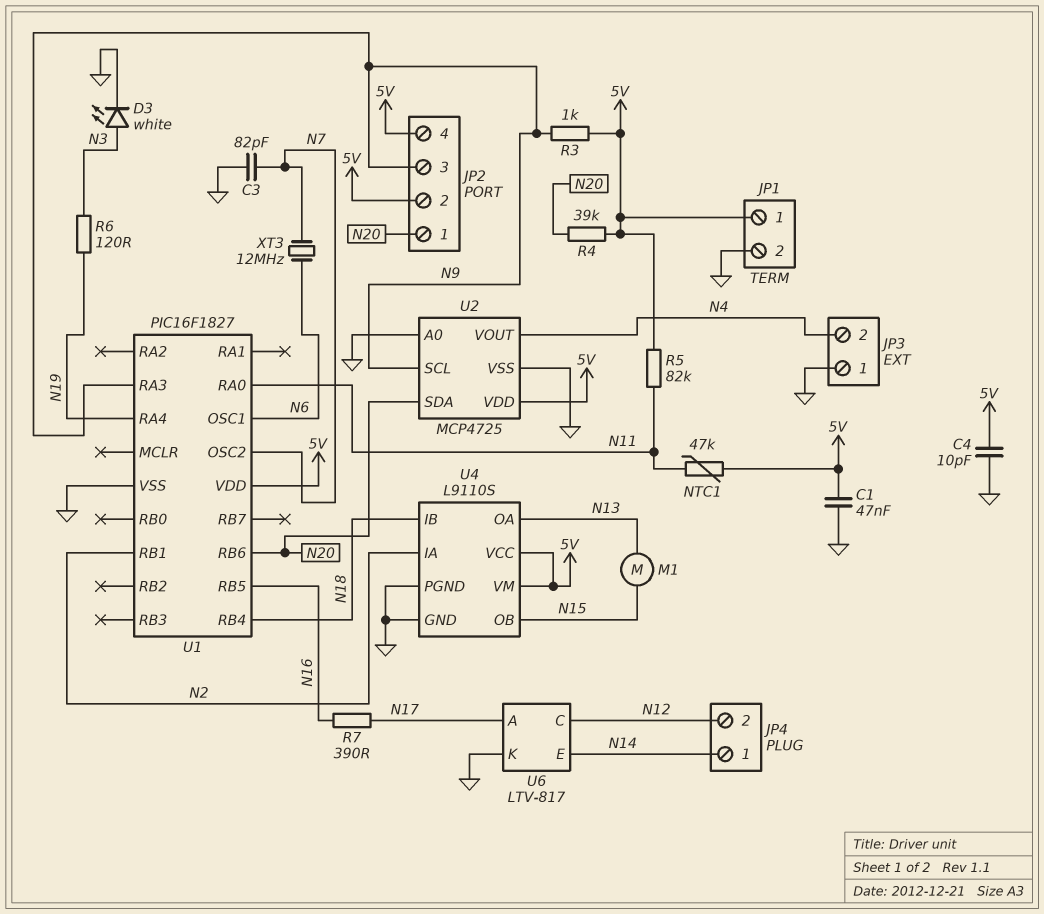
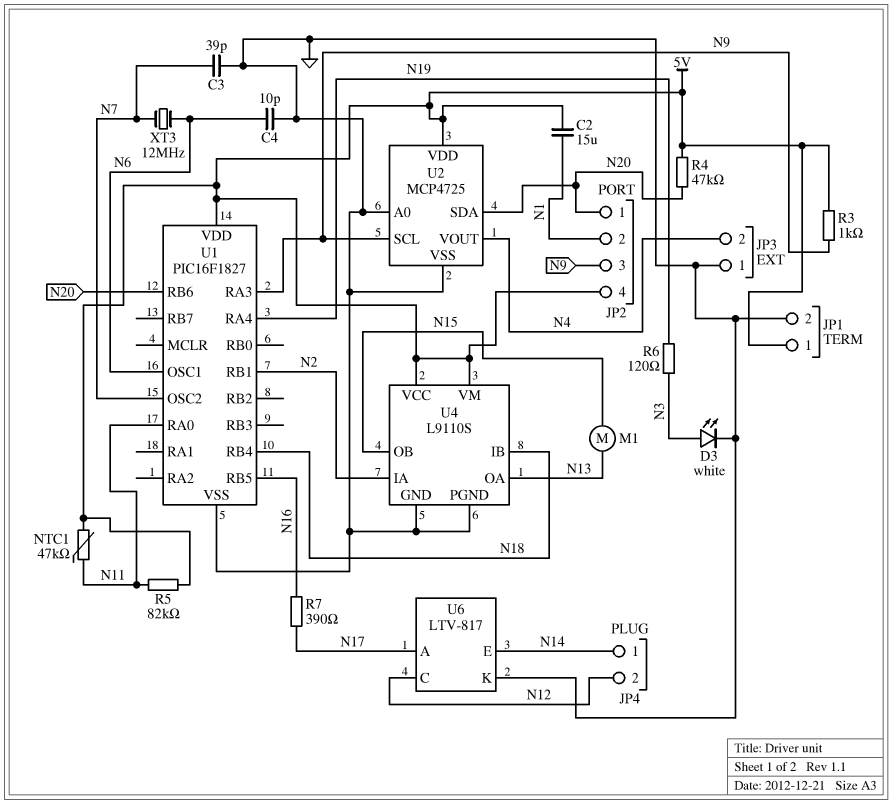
C1: 47nF (5V, GND) -> none
C2: none -> 15uF (5V, N1)
C3: 82pF (GND, N7) -> 39pF (GND, N7)
C4: 10pF (5V, GND) -> 10pF (GND, N6)
JP2 pin 2: 5V -> N1
R4: 39k (5V, N20) -> 47k (5V, N20)

